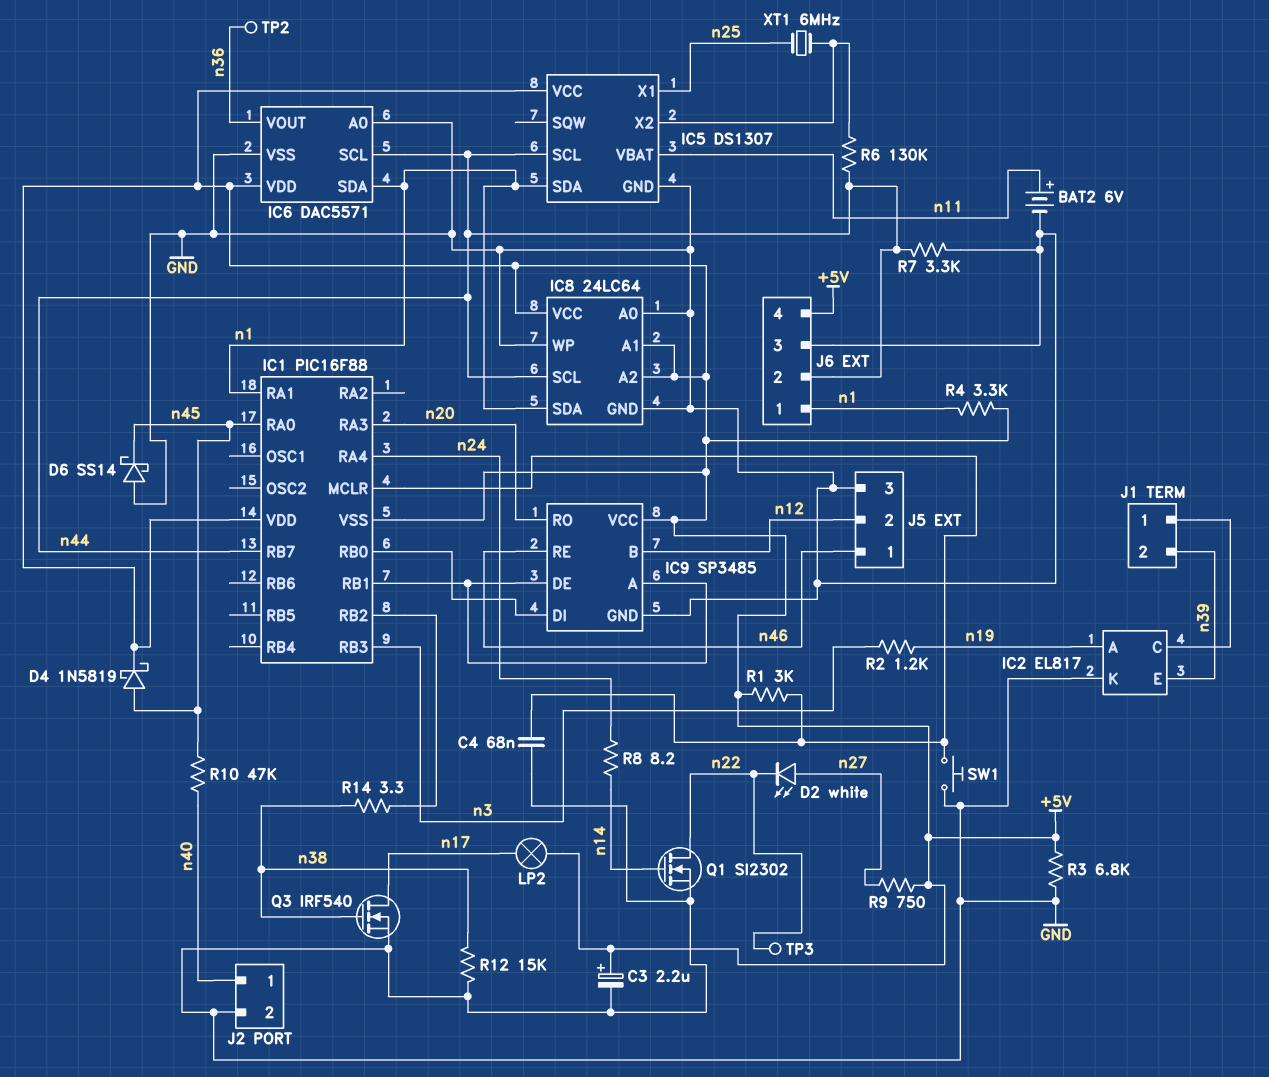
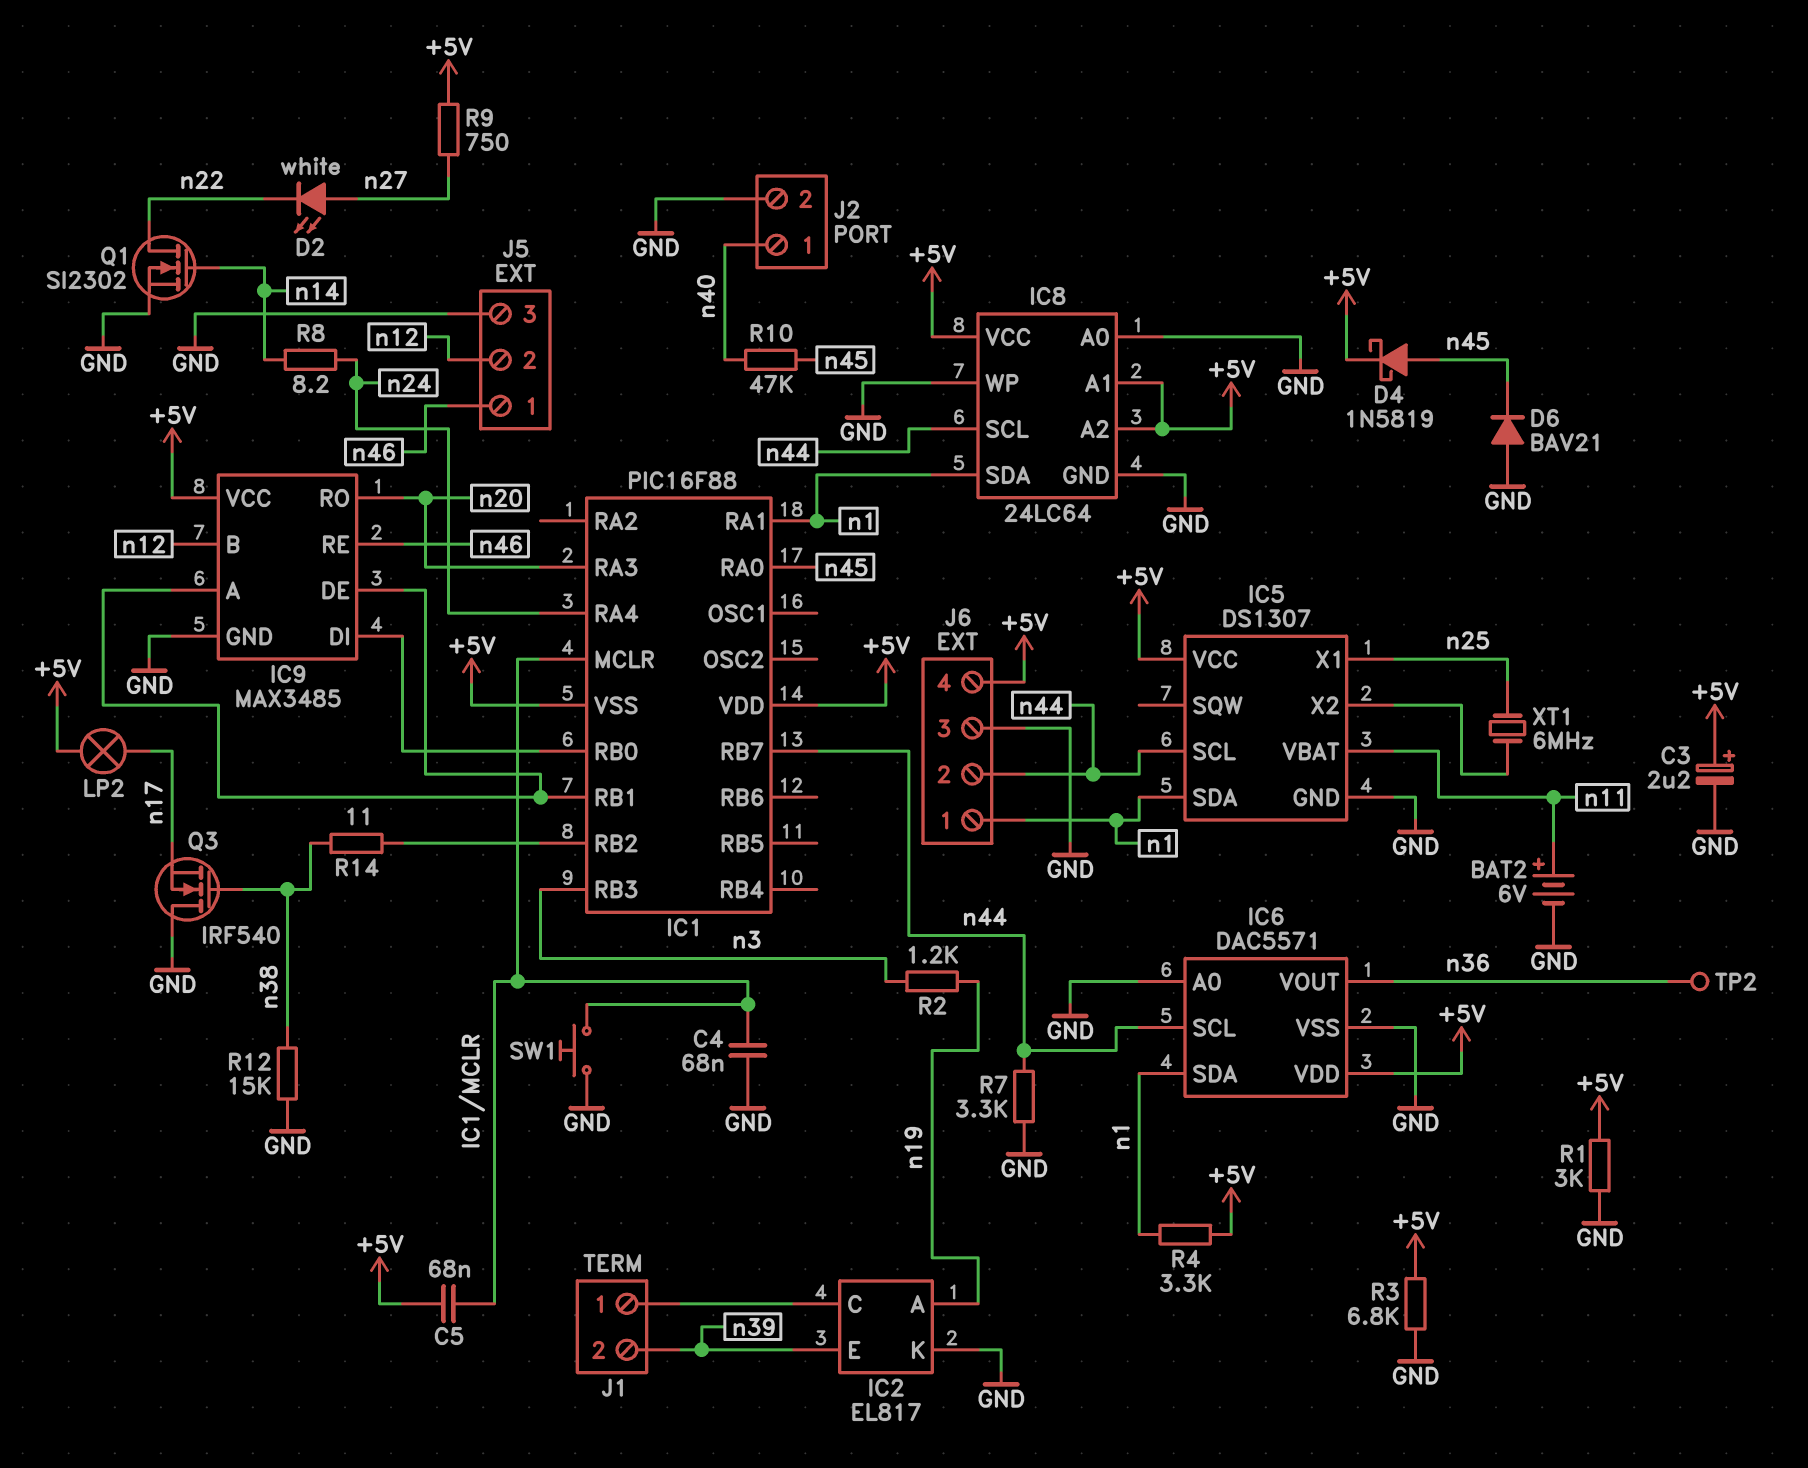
C5: none -> 68nF (+5V, IC1/MCLR)
D6: schottky SS14 (A GND, K n45) -> diode BAV21 (A GND, K n45)
IC9: SP3485 -> MAX3485
Q3: NMOS IRF540 (G n38, D n17, S GND) -> NMOS IRF540 (G n38, D GND, S n17)
R1: 3k (+5V, IC1/MCLR) -> 3k (+5V, GND)
R6: 130k (IC5/X2, n44) -> none
R14: 3.3 (IC1/RB2, n38) -> 11 (IC1/RB2, n38)
TP3: test point (n22) -> none

